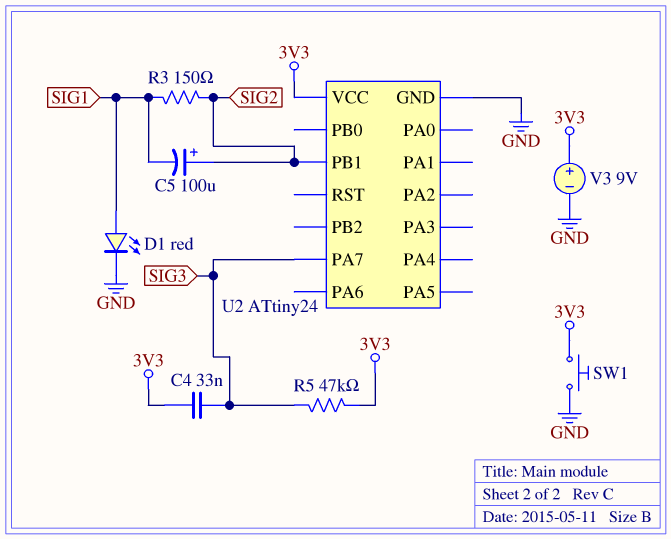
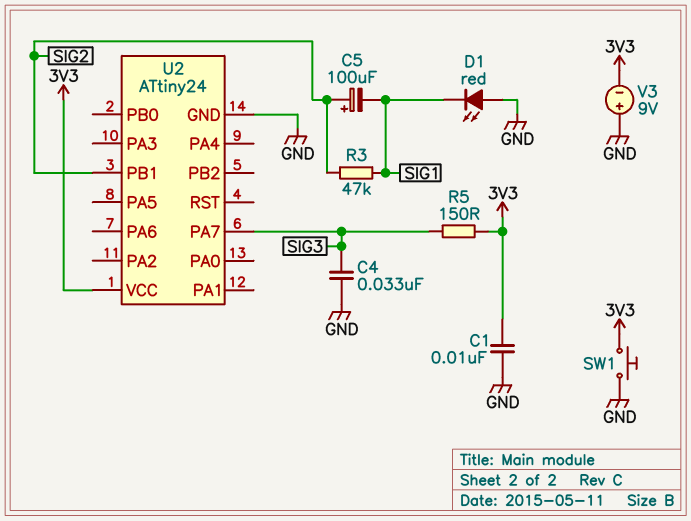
C1: none -> 10nF (3V3, GND)
C4: 33nF (3V3, SIG3) -> 33nF (GND, SIG3)
D1: LED red (A SIG1, K GND) -> LED red (A GND, K SIG1)
R3: 150 (SIG1, SIG2) -> 47k (SIG1, SIG2)
R5: 47k (3V3, SIG3) -> 150 (3V3, SIG3)
V3: 9V (plus 3V3, minus GND) -> 9V (plus GND, minus 3V3)

